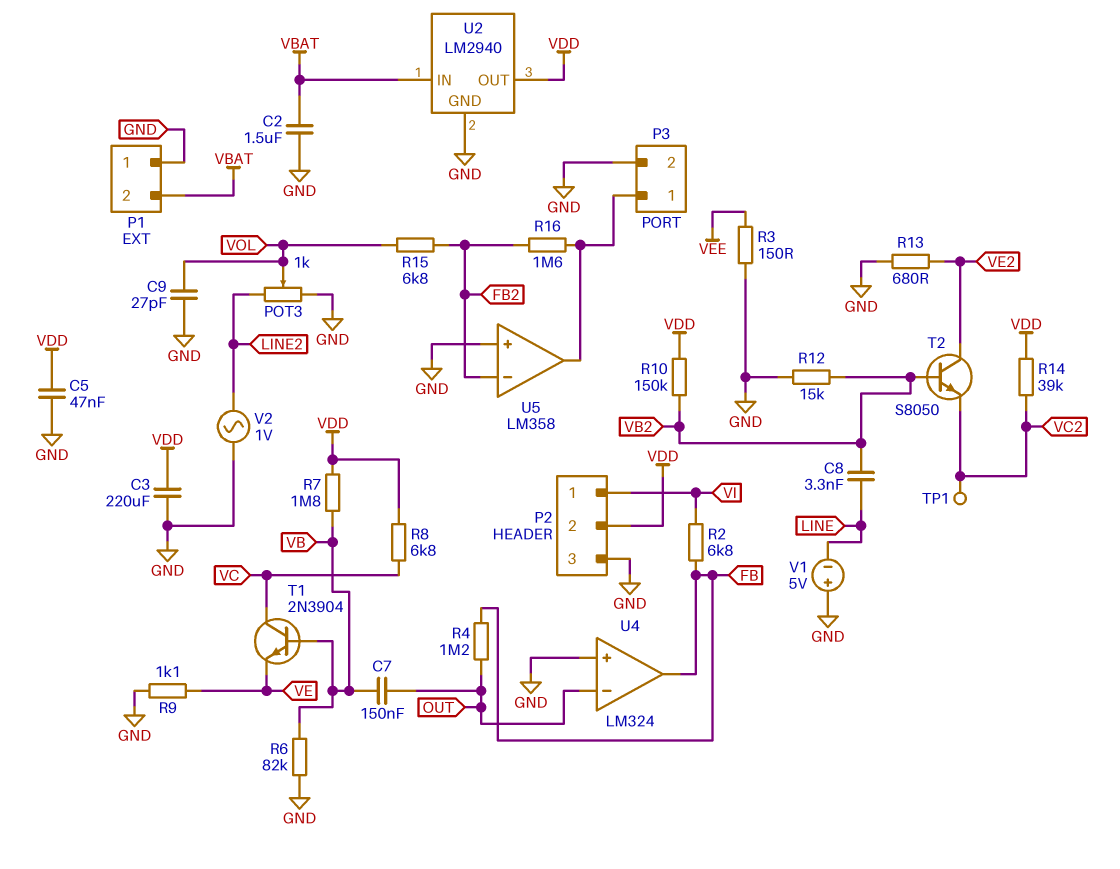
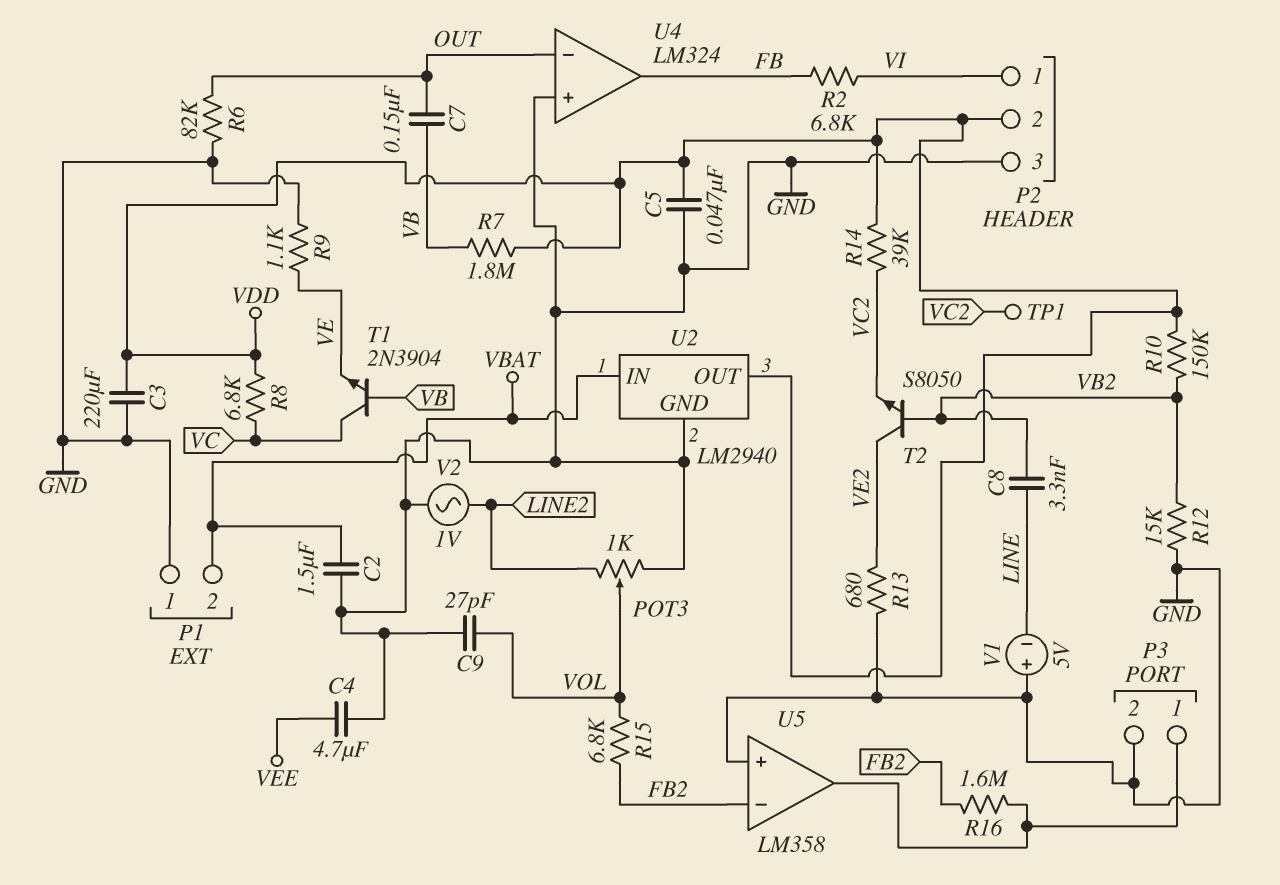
C4: none -> 4.7uF (GND, VEE)
R3: 150 (GND, VEE) -> none
R4: 1.2M (FB, OUT) -> none
R6: 82k (GND, VB) -> 82k (GND, OUT)

